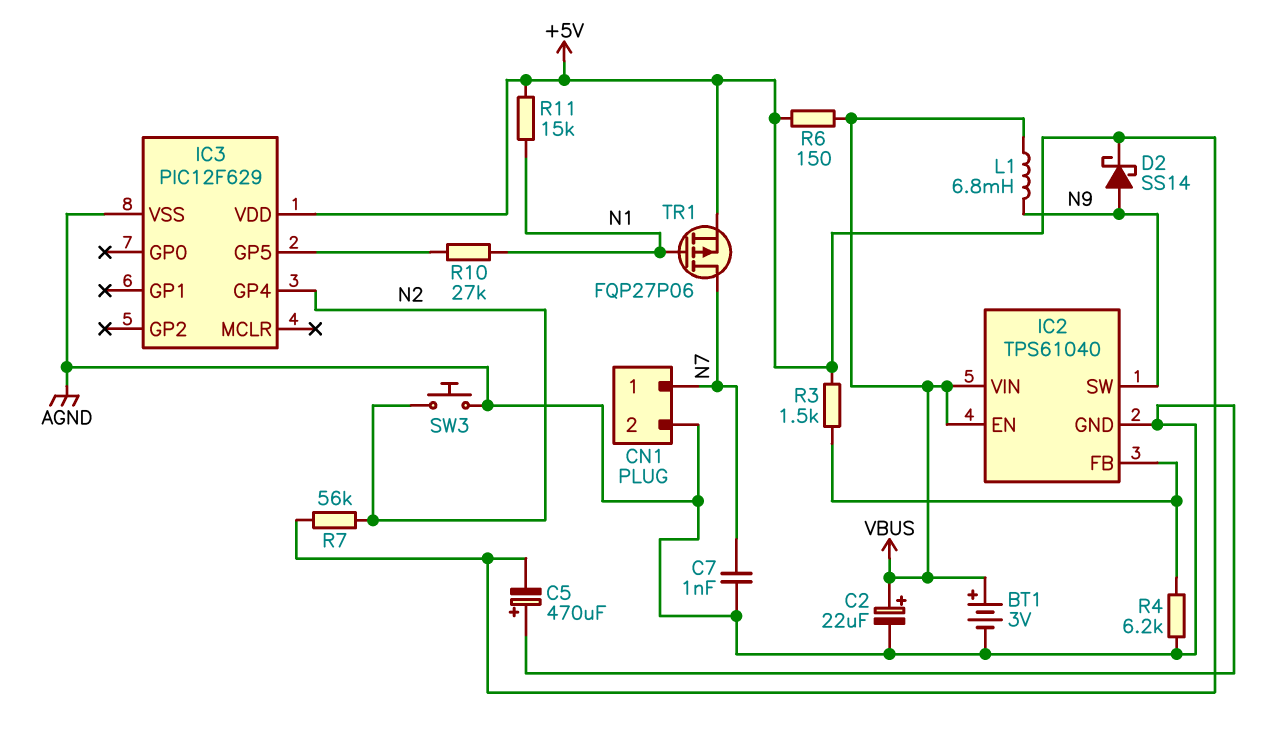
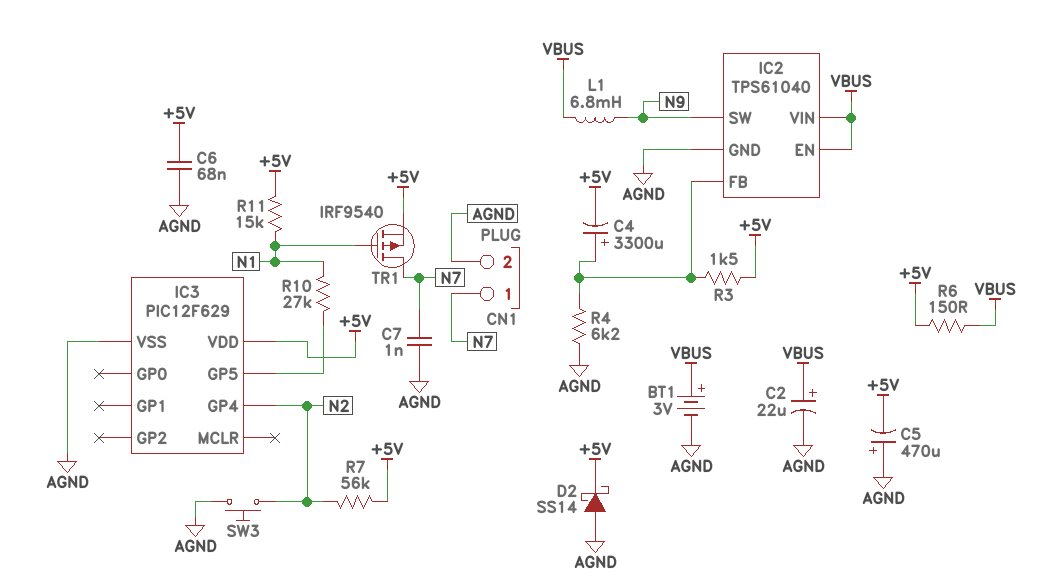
C4: none -> 3300uF (plus IC2/FB, minus +5V)
C6: none -> 68nF (+5V, AGND)
D2: schottky SS14 (A N9, K +5V) -> schottky SS14 (A AGND, K +5V)
TR1: PMOS FQP27P06 (G N1, D N7, S +5V) -> PMOS IRF9540 (G N1, D N7, S +5V)

